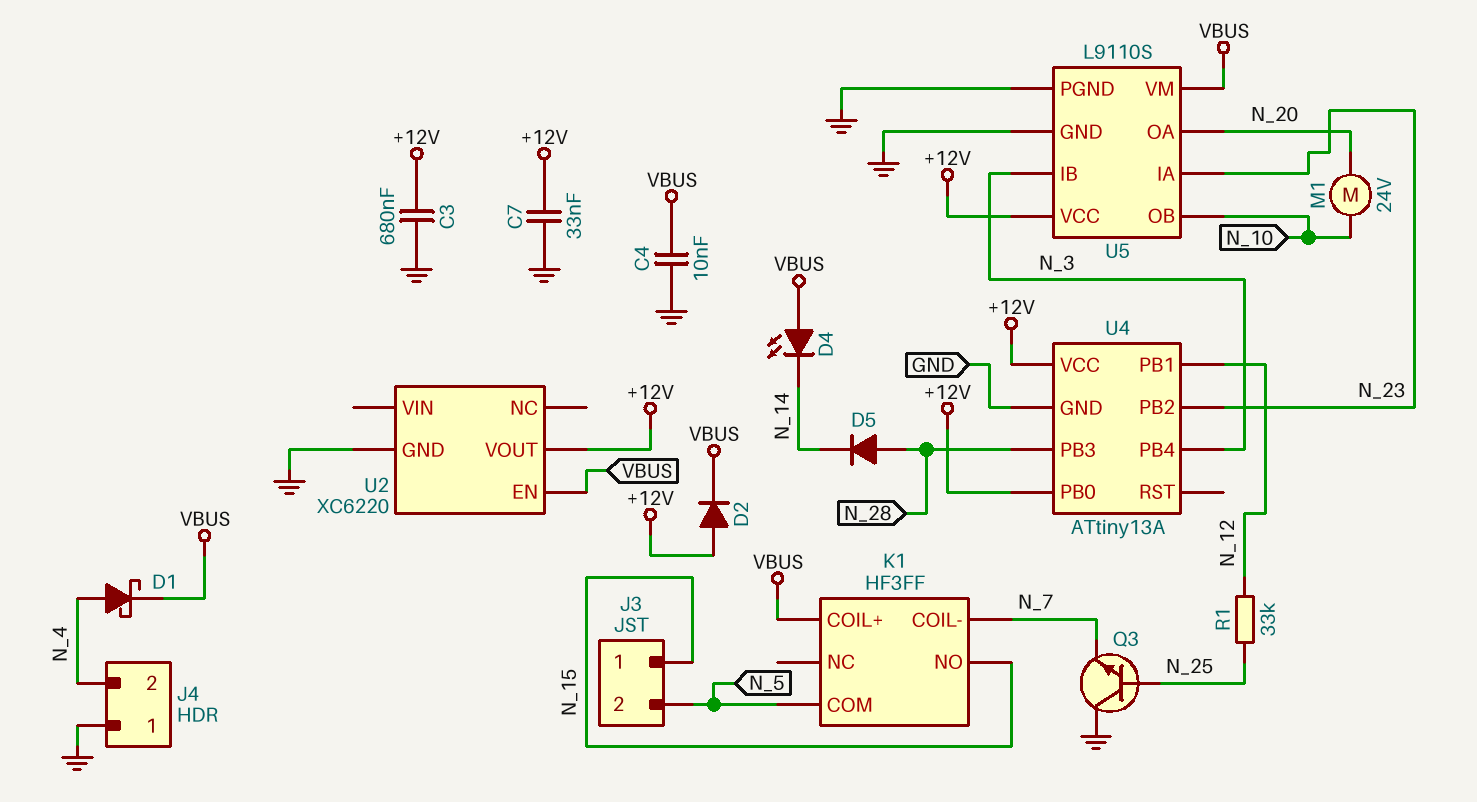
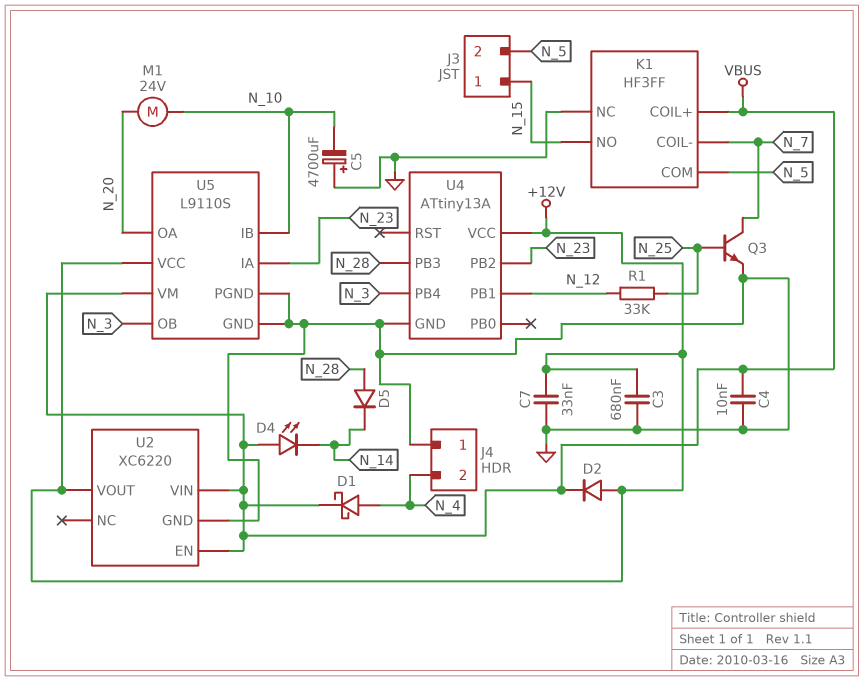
C5: none -> 4700uF (plus GND, minus N_10)
K1 pin NC: none -> GND
Q3: NPN (B N_25, C GND, E N_7) -> NPN (B N_25, C N_7, E GND)
U2 pin VIN: none -> VBUS
U4 pin PB0: +12V -> none
U5 pin IB: N_3 -> N_10
U5 pin OB: N_10 -> N_3

